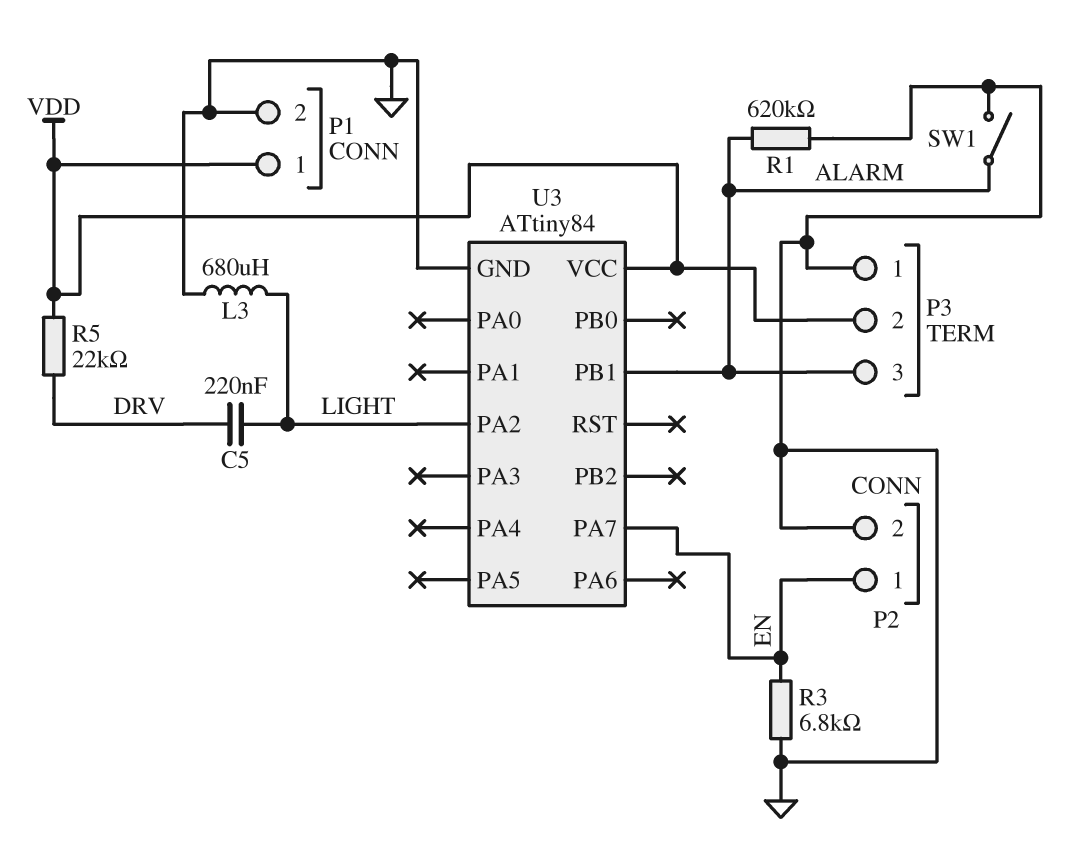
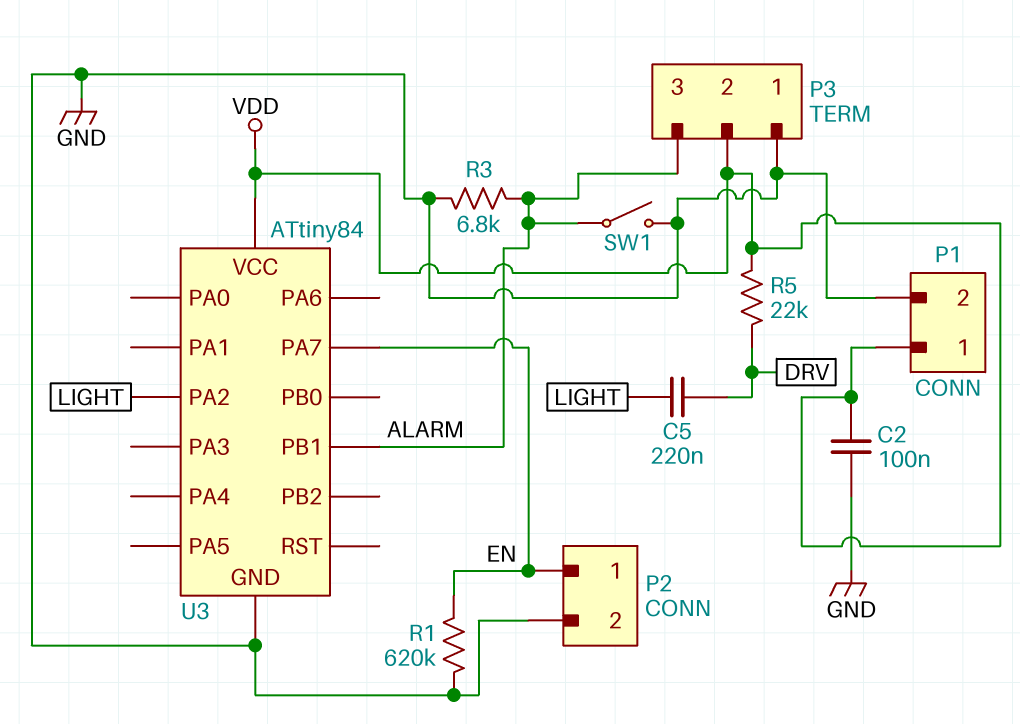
C2: none -> 100nF (GND, VDD)
L3: 680uH (GND, LIGHT) -> none
R1: 620k (ALARM, GND) -> 620k (EN, GND)
R3: 6.8k (EN, GND) -> 6.8k (ALARM, GND)

